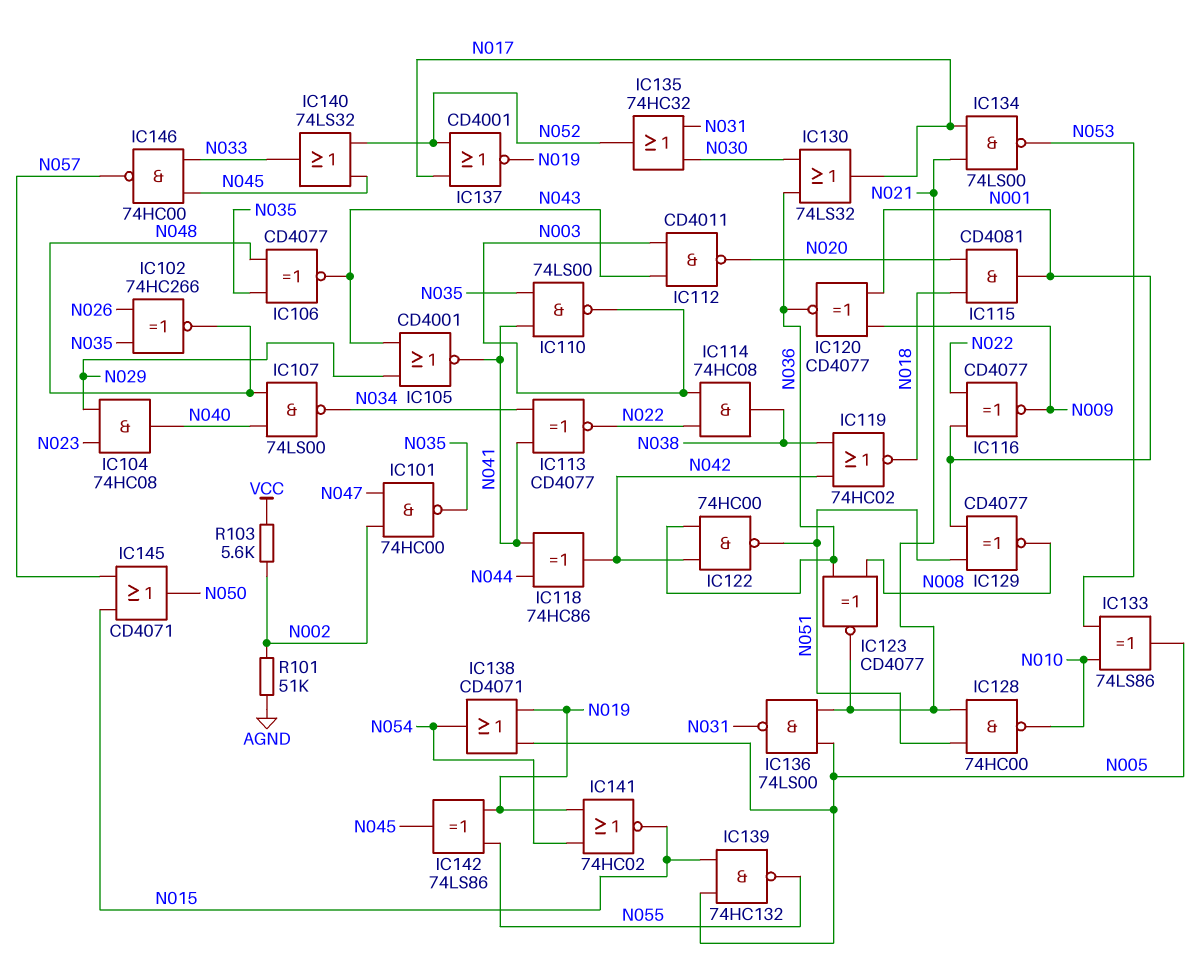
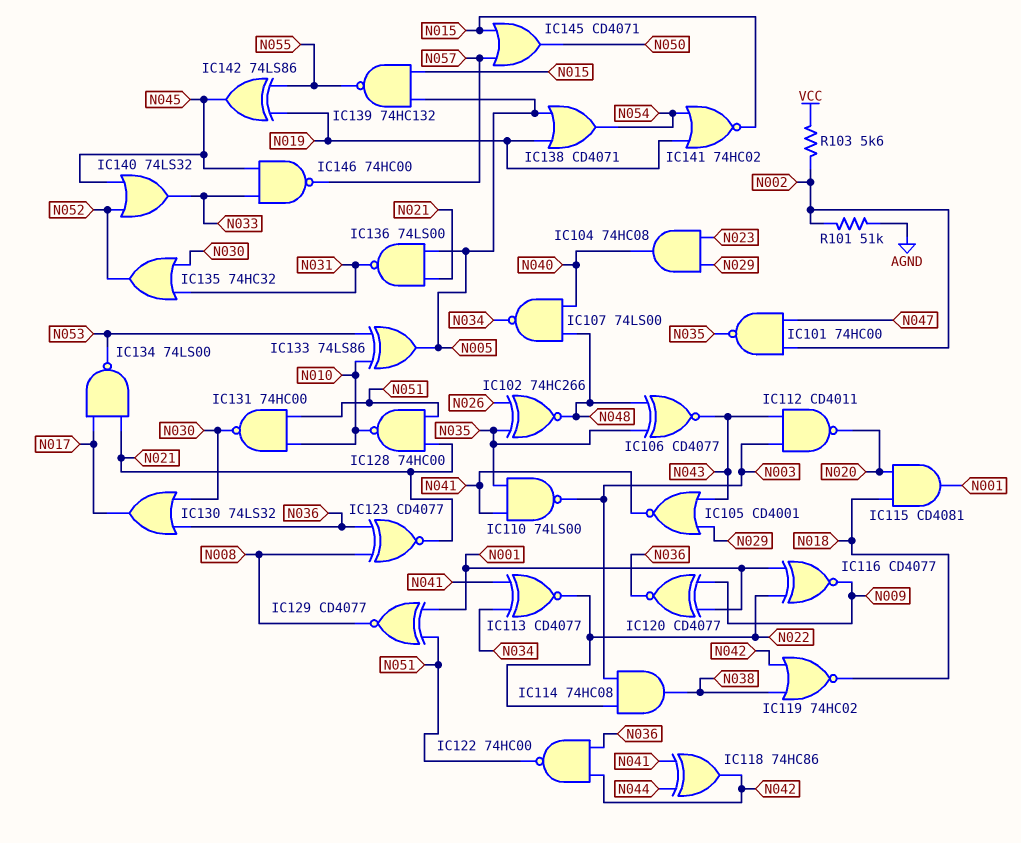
IC131: none -> NAND 74HC00 (in N010, in N051, out N030)
IC137: NOR CD4001 (in N017, in N052, out N019) -> none

